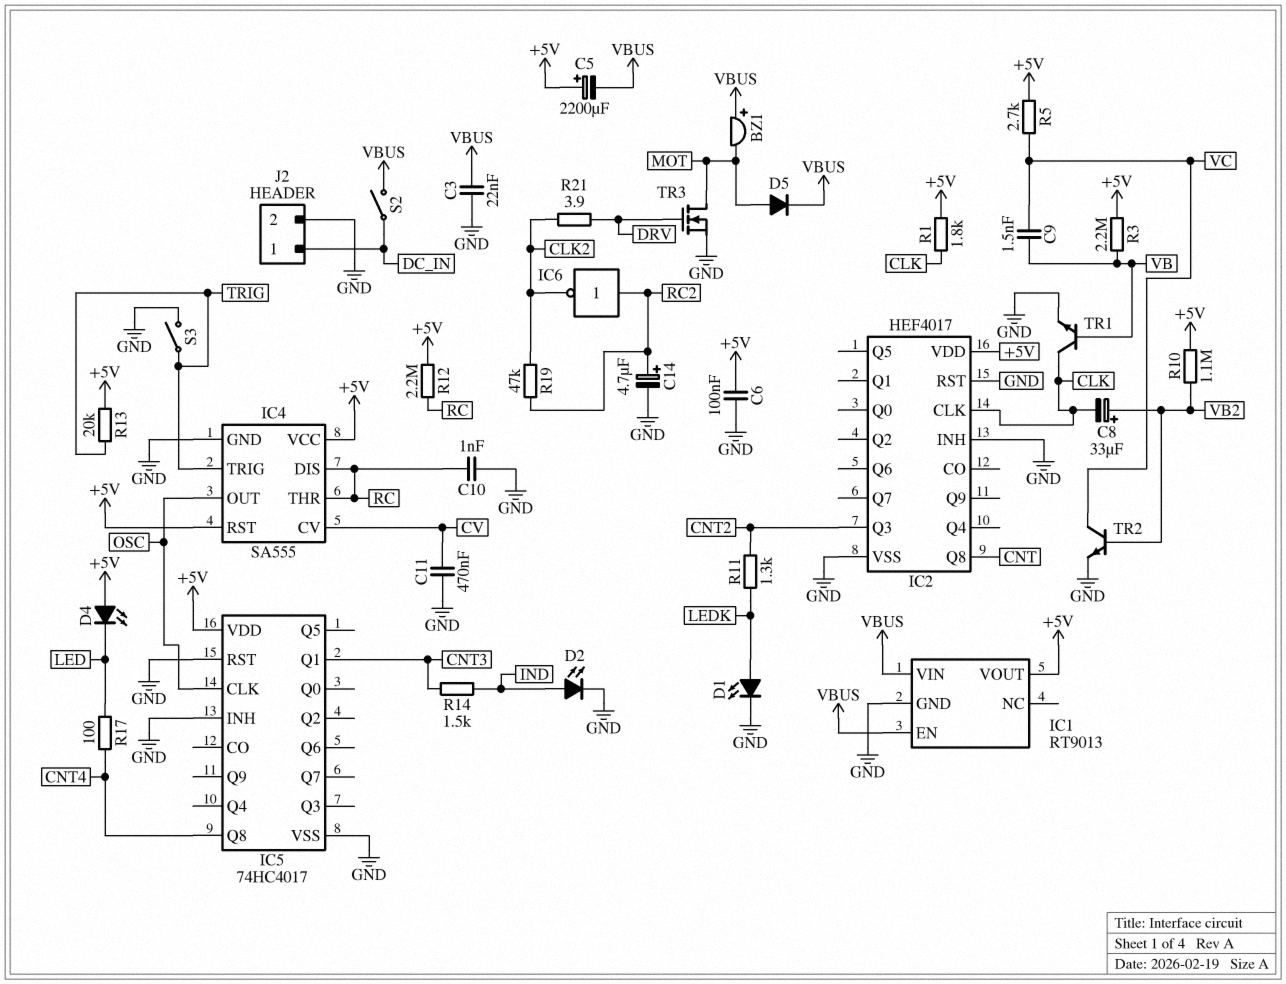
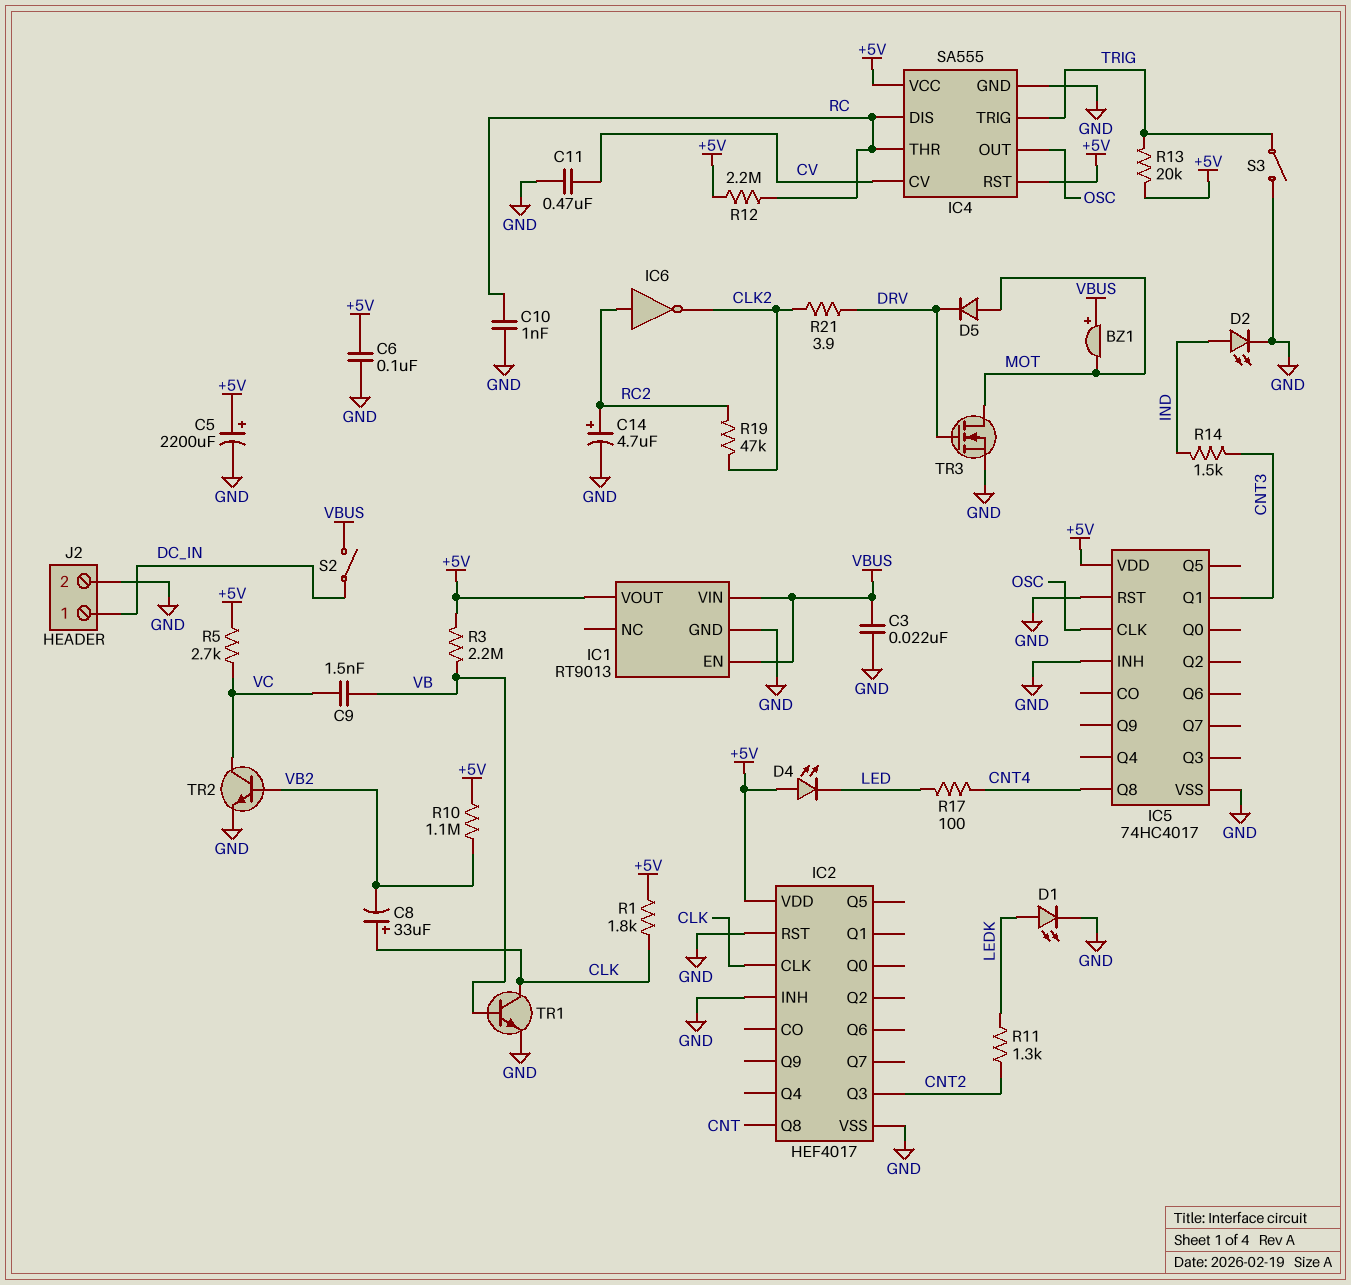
C5: 2200uF (plus +5V, minus VBUS) -> 2200uF (plus +5V, minus GND)
C8: 33uF (plus VB2, minus CLK) -> 33uF (plus CLK, minus VB2)
D5: diode (A MOT, K VBUS) -> diode (A MOT, K DRV)

